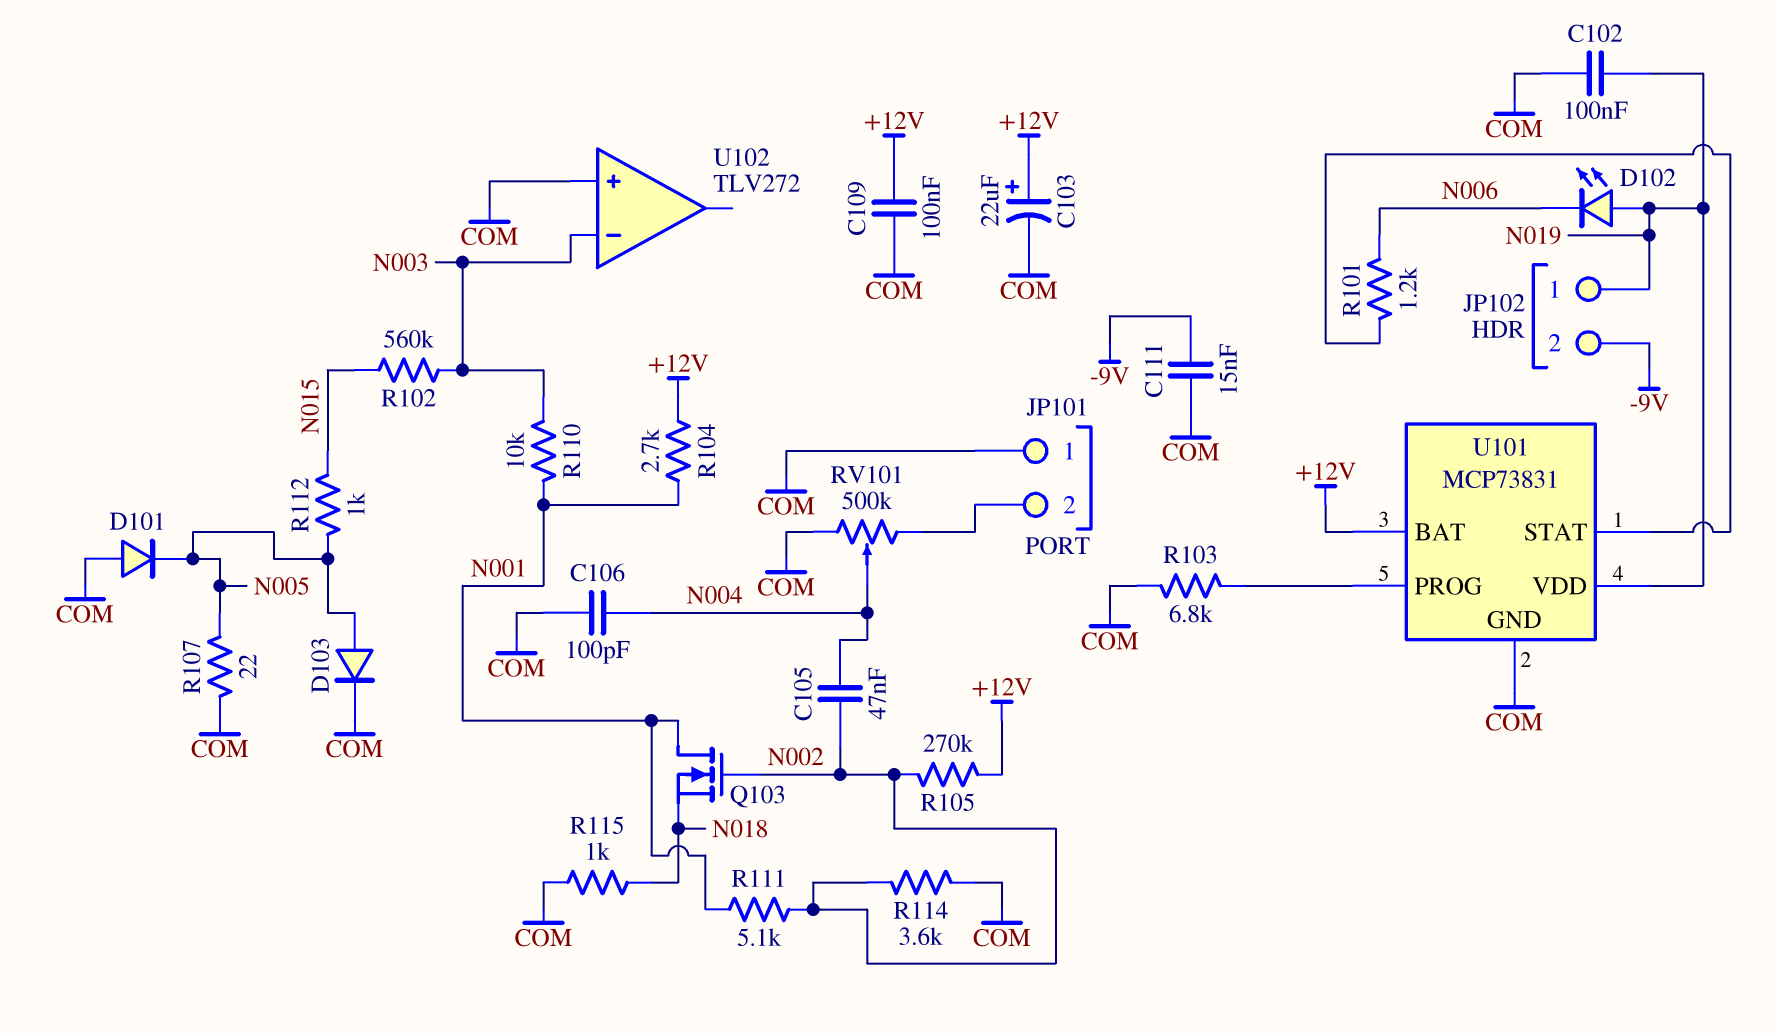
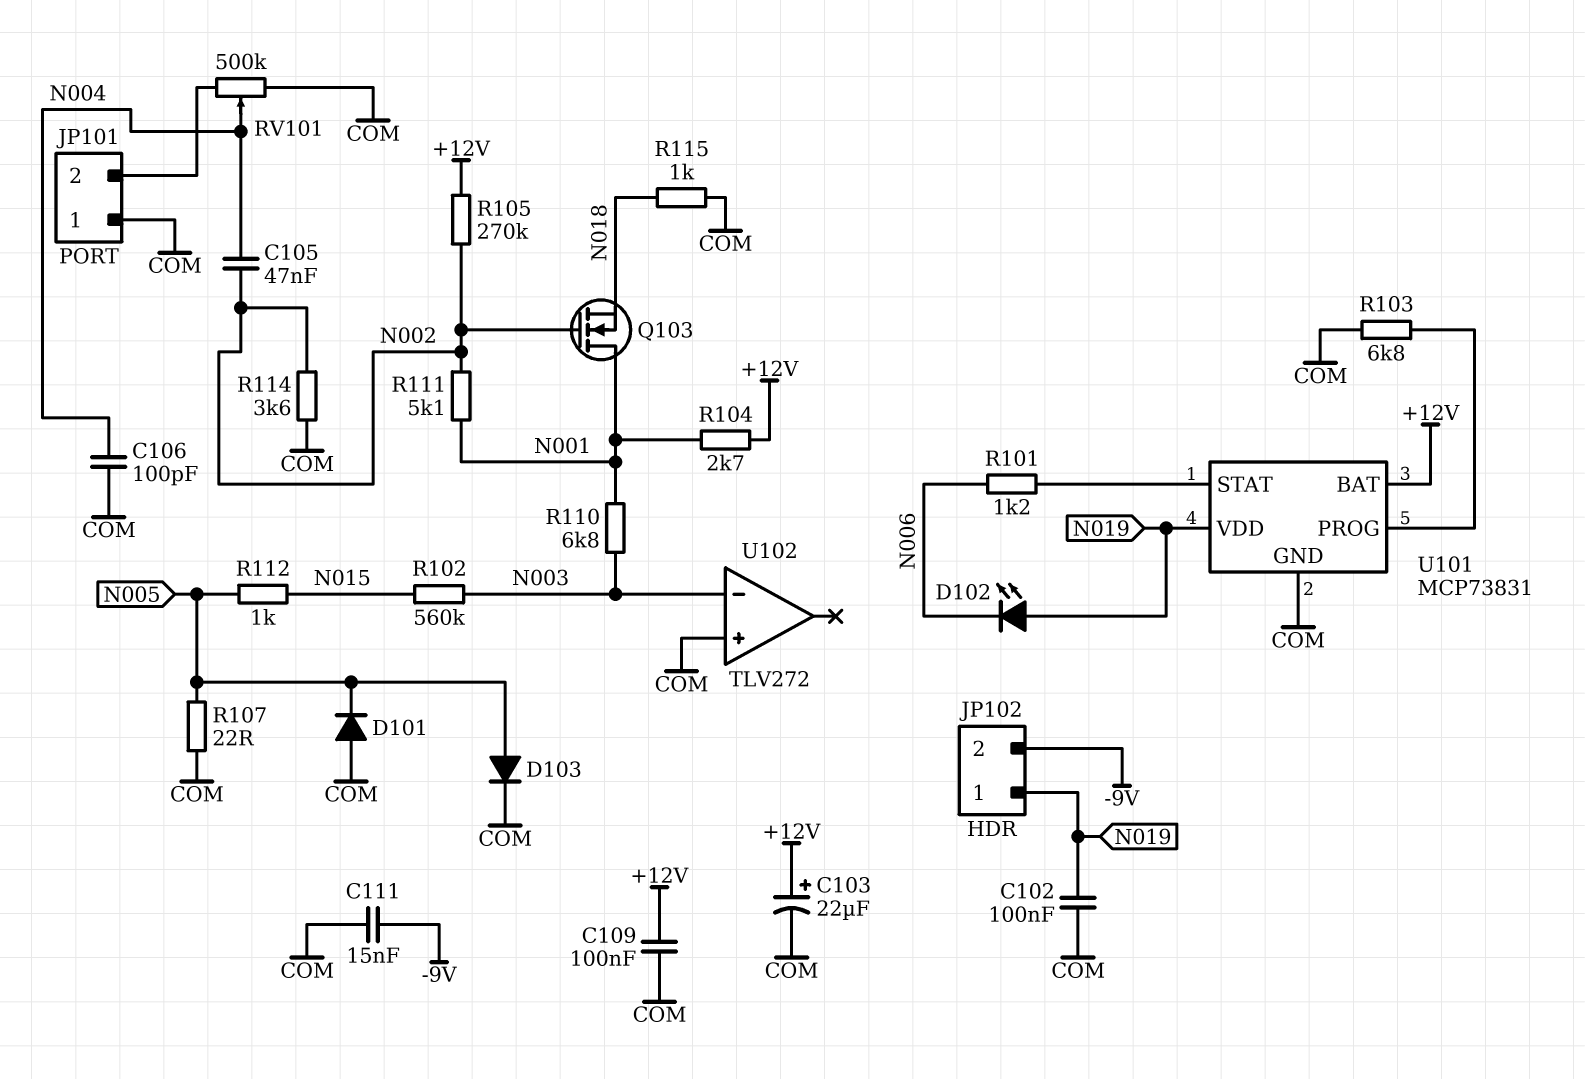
R110: 10k (N001, N003) -> 6.8k (N001, N003)

